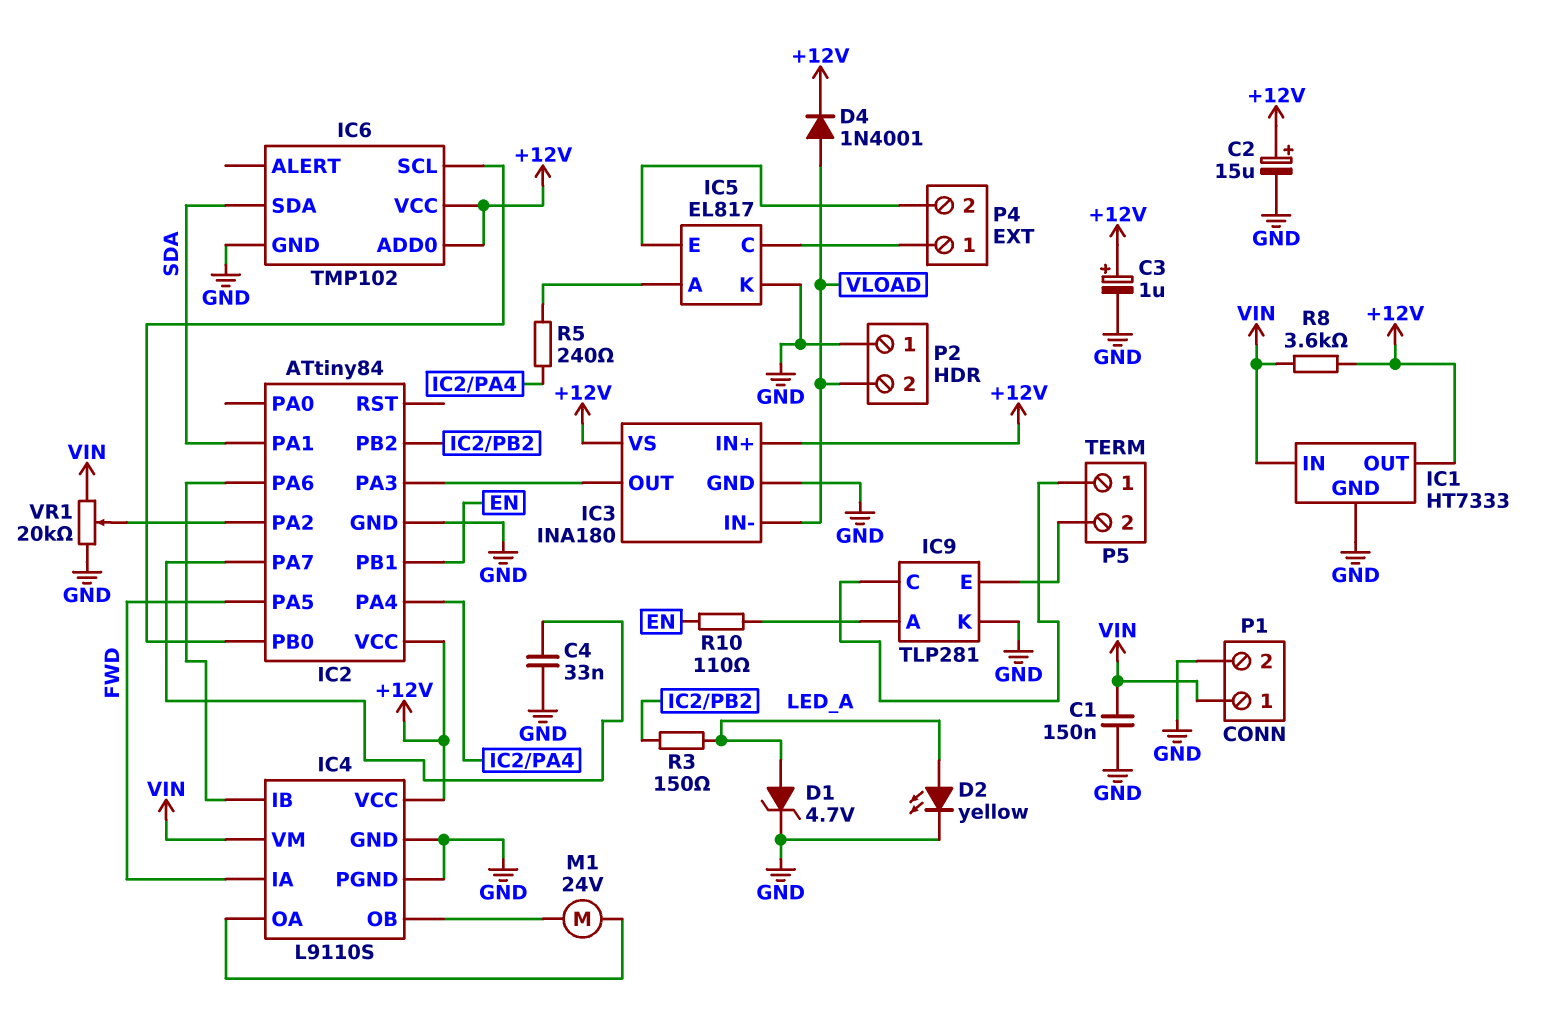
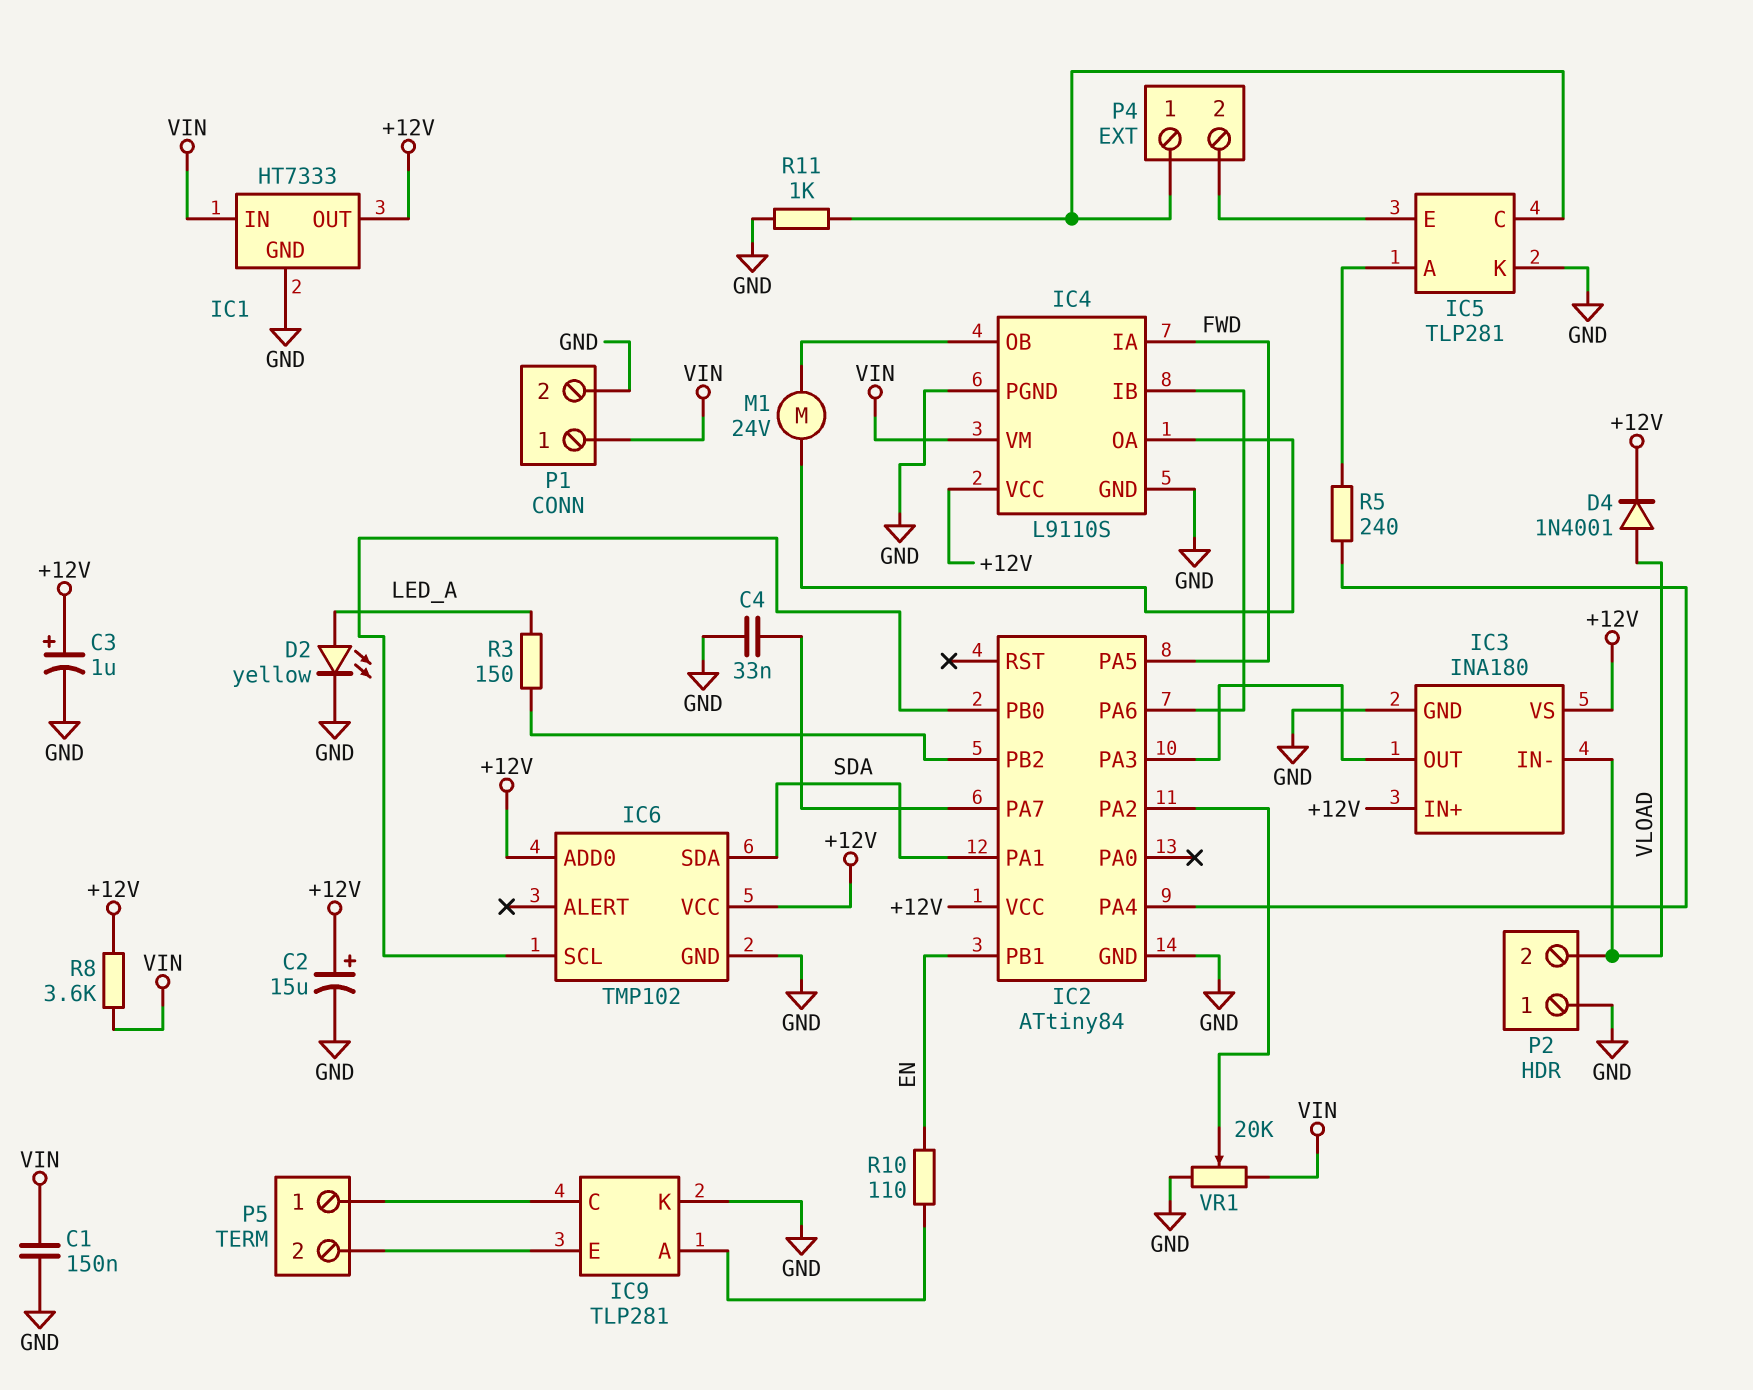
D1: zener 4.7V (A LED_A, K GND) -> none
IC5: EL817 -> TLP281
R11: none -> 1k (GND, IC5/C)

